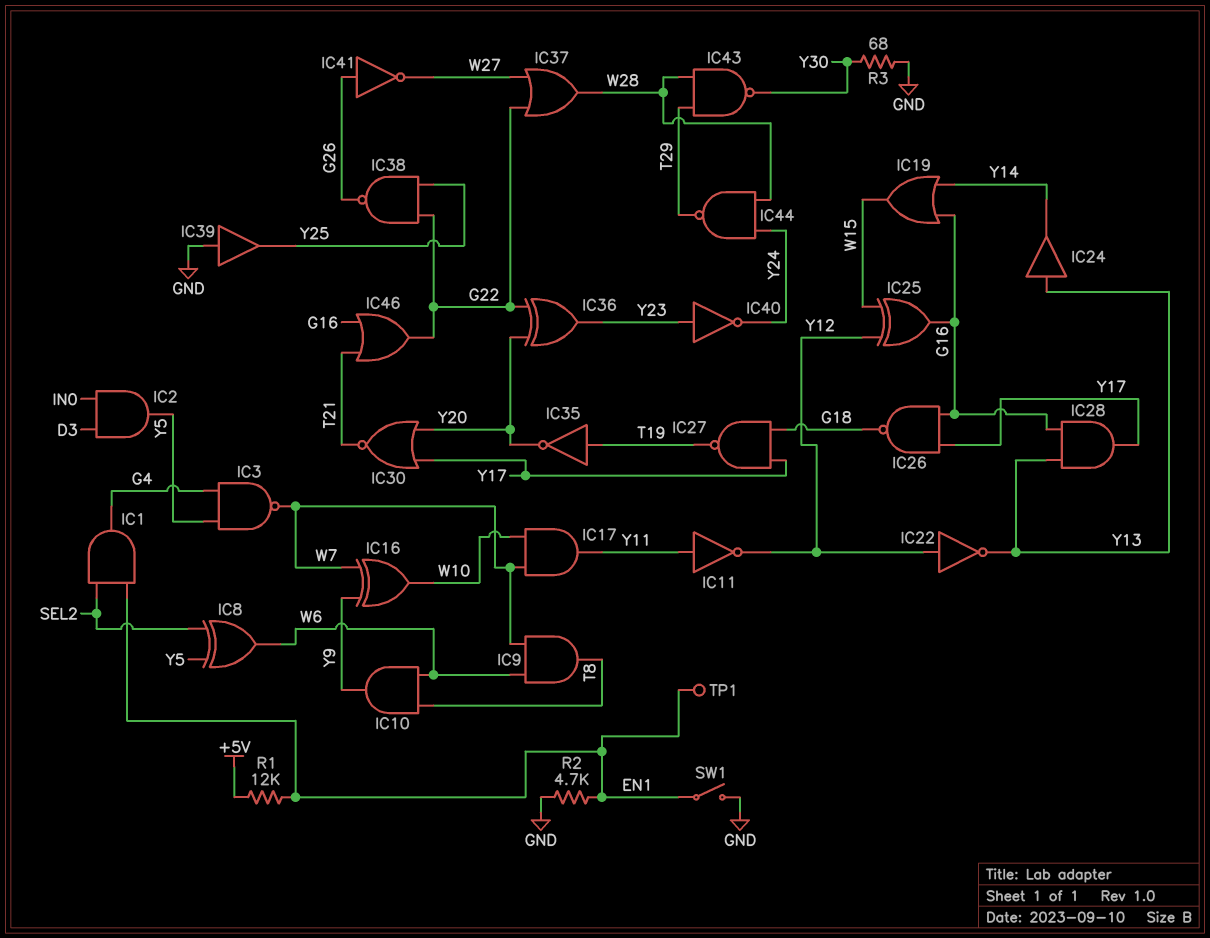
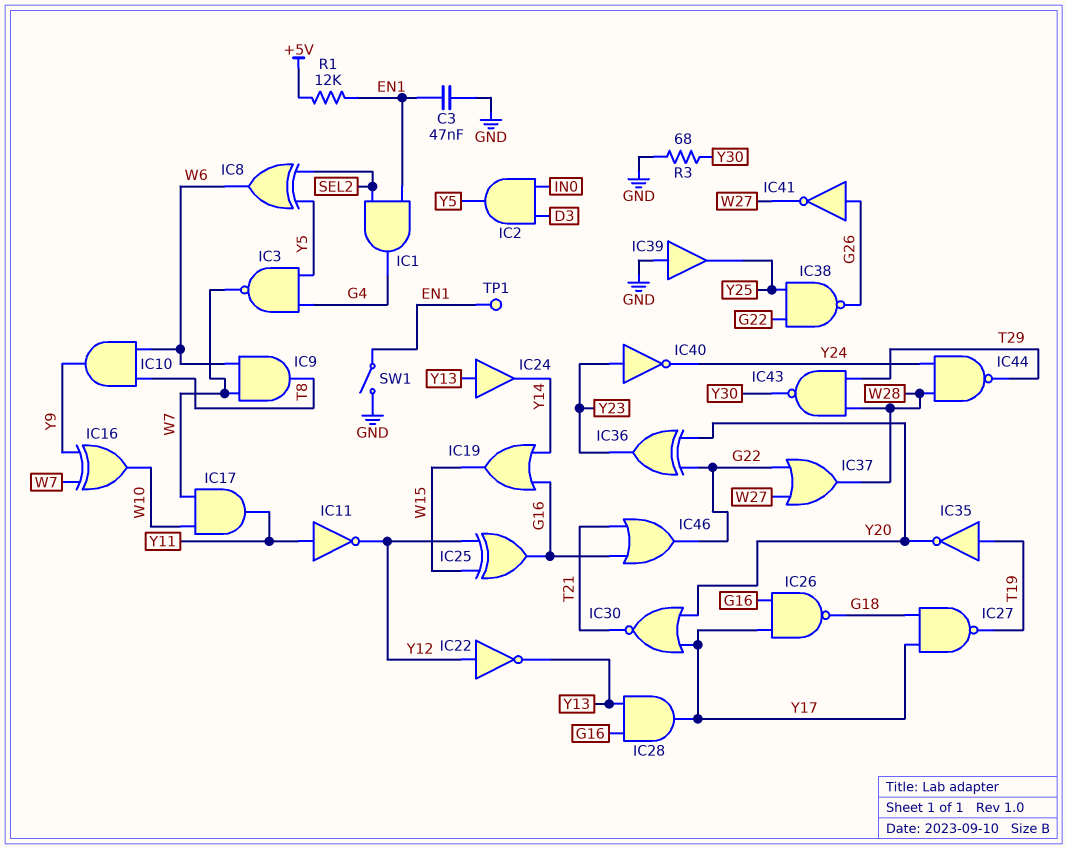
C3: none -> 47nF (EN1, GND)
R2: 4.7k (EN1, GND) -> none

